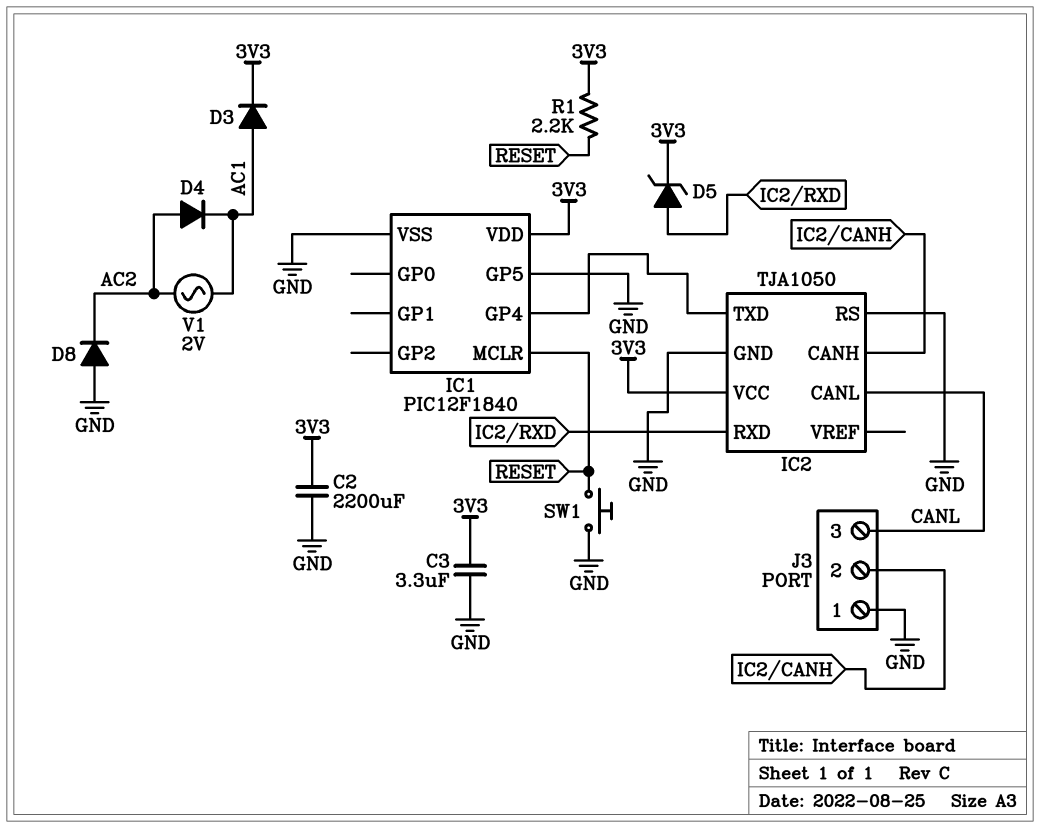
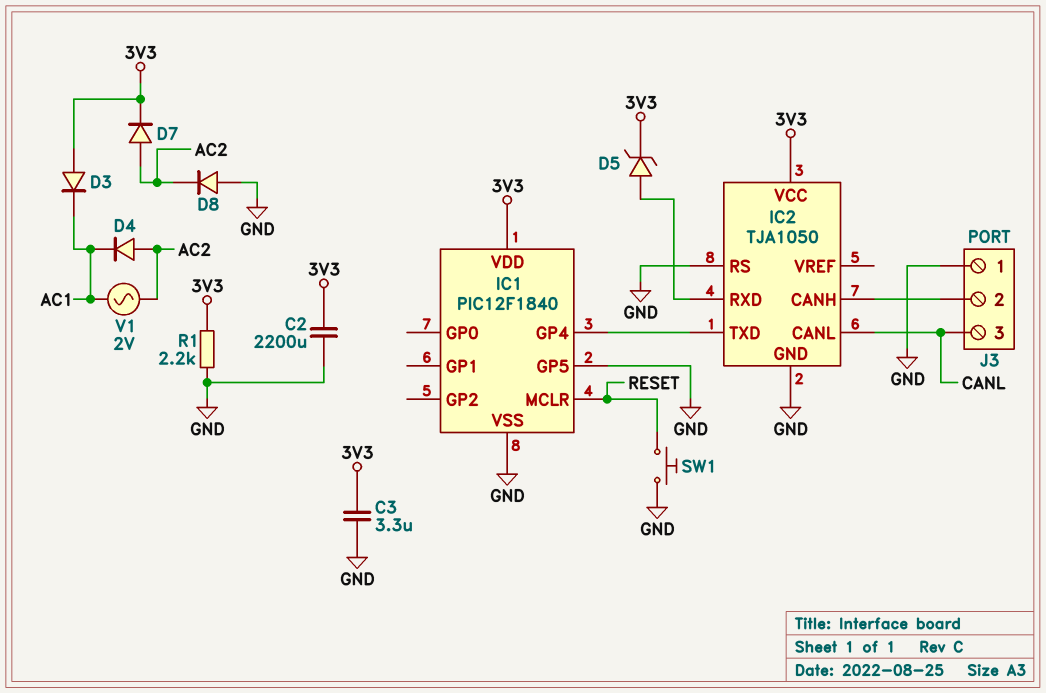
D3: diode (A AC1, K 3V3) -> diode (A 3V3, K AC1)
D7: none -> diode (A AC2, K 3V3)
R1: 2.2k (3V3, RESET) -> 2.2k (3V3, GND)

